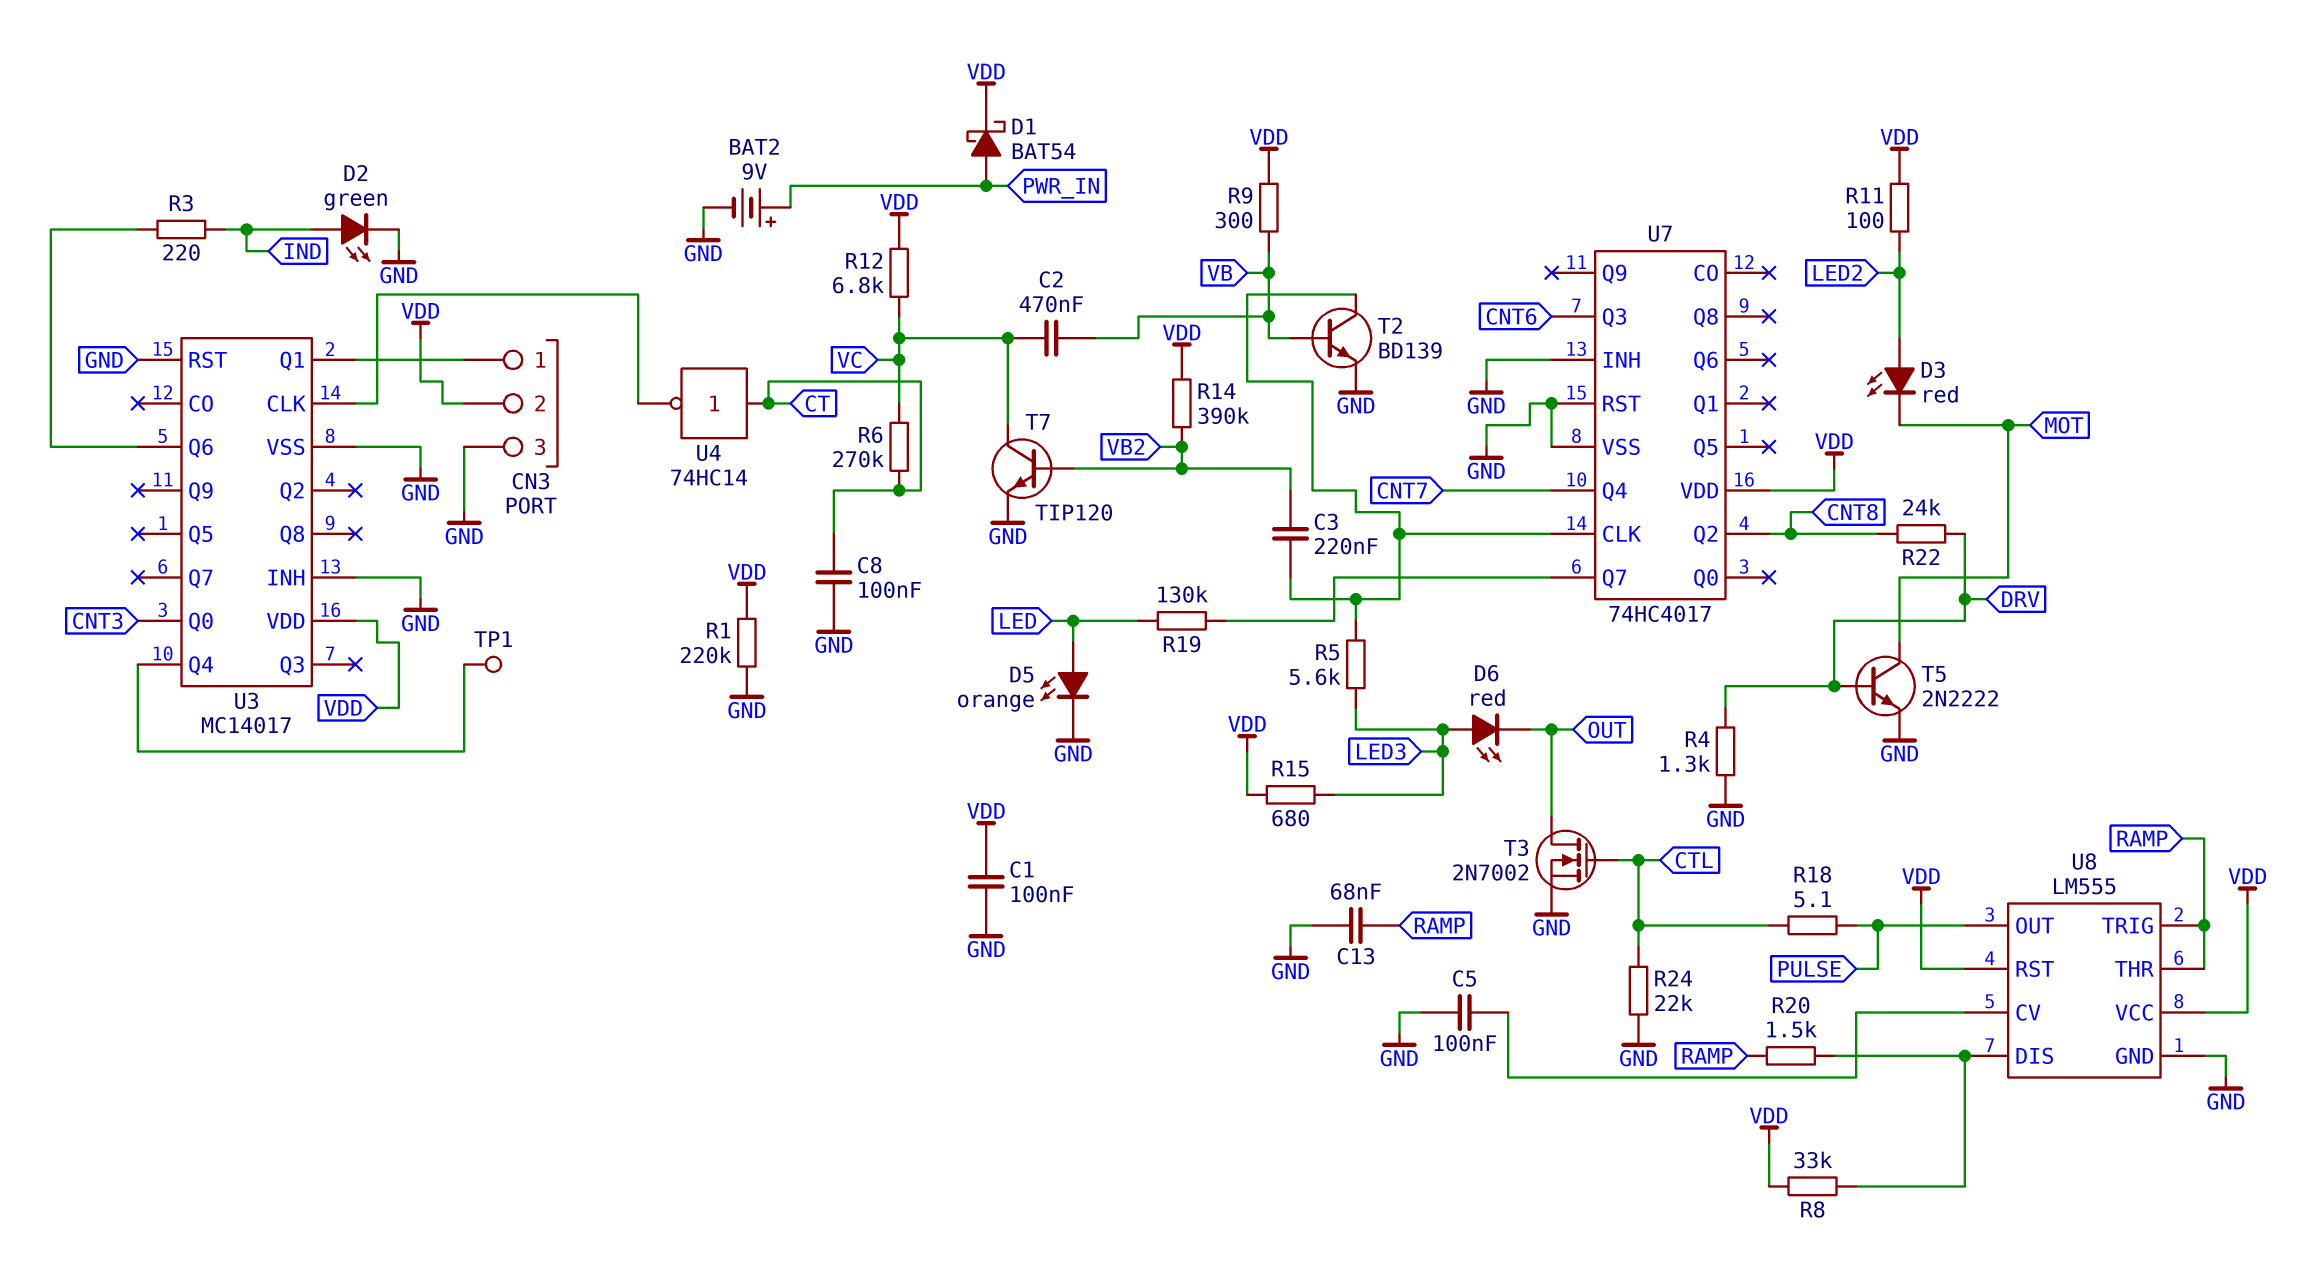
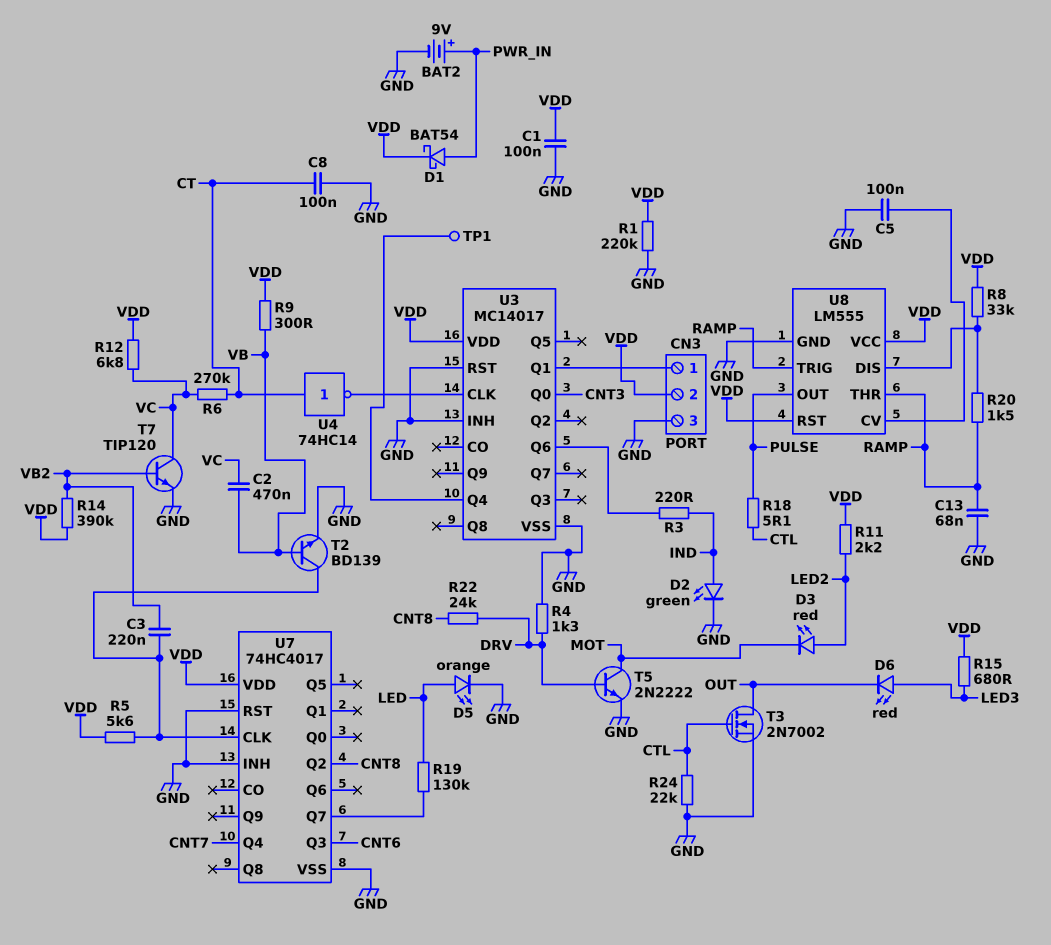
R5: 5.6k (LED3, U7/CLK) -> 5.6k (U7/CLK, VDD)
R11: 100 (LED2, VDD) -> 2.2k (LED2, VDD)

